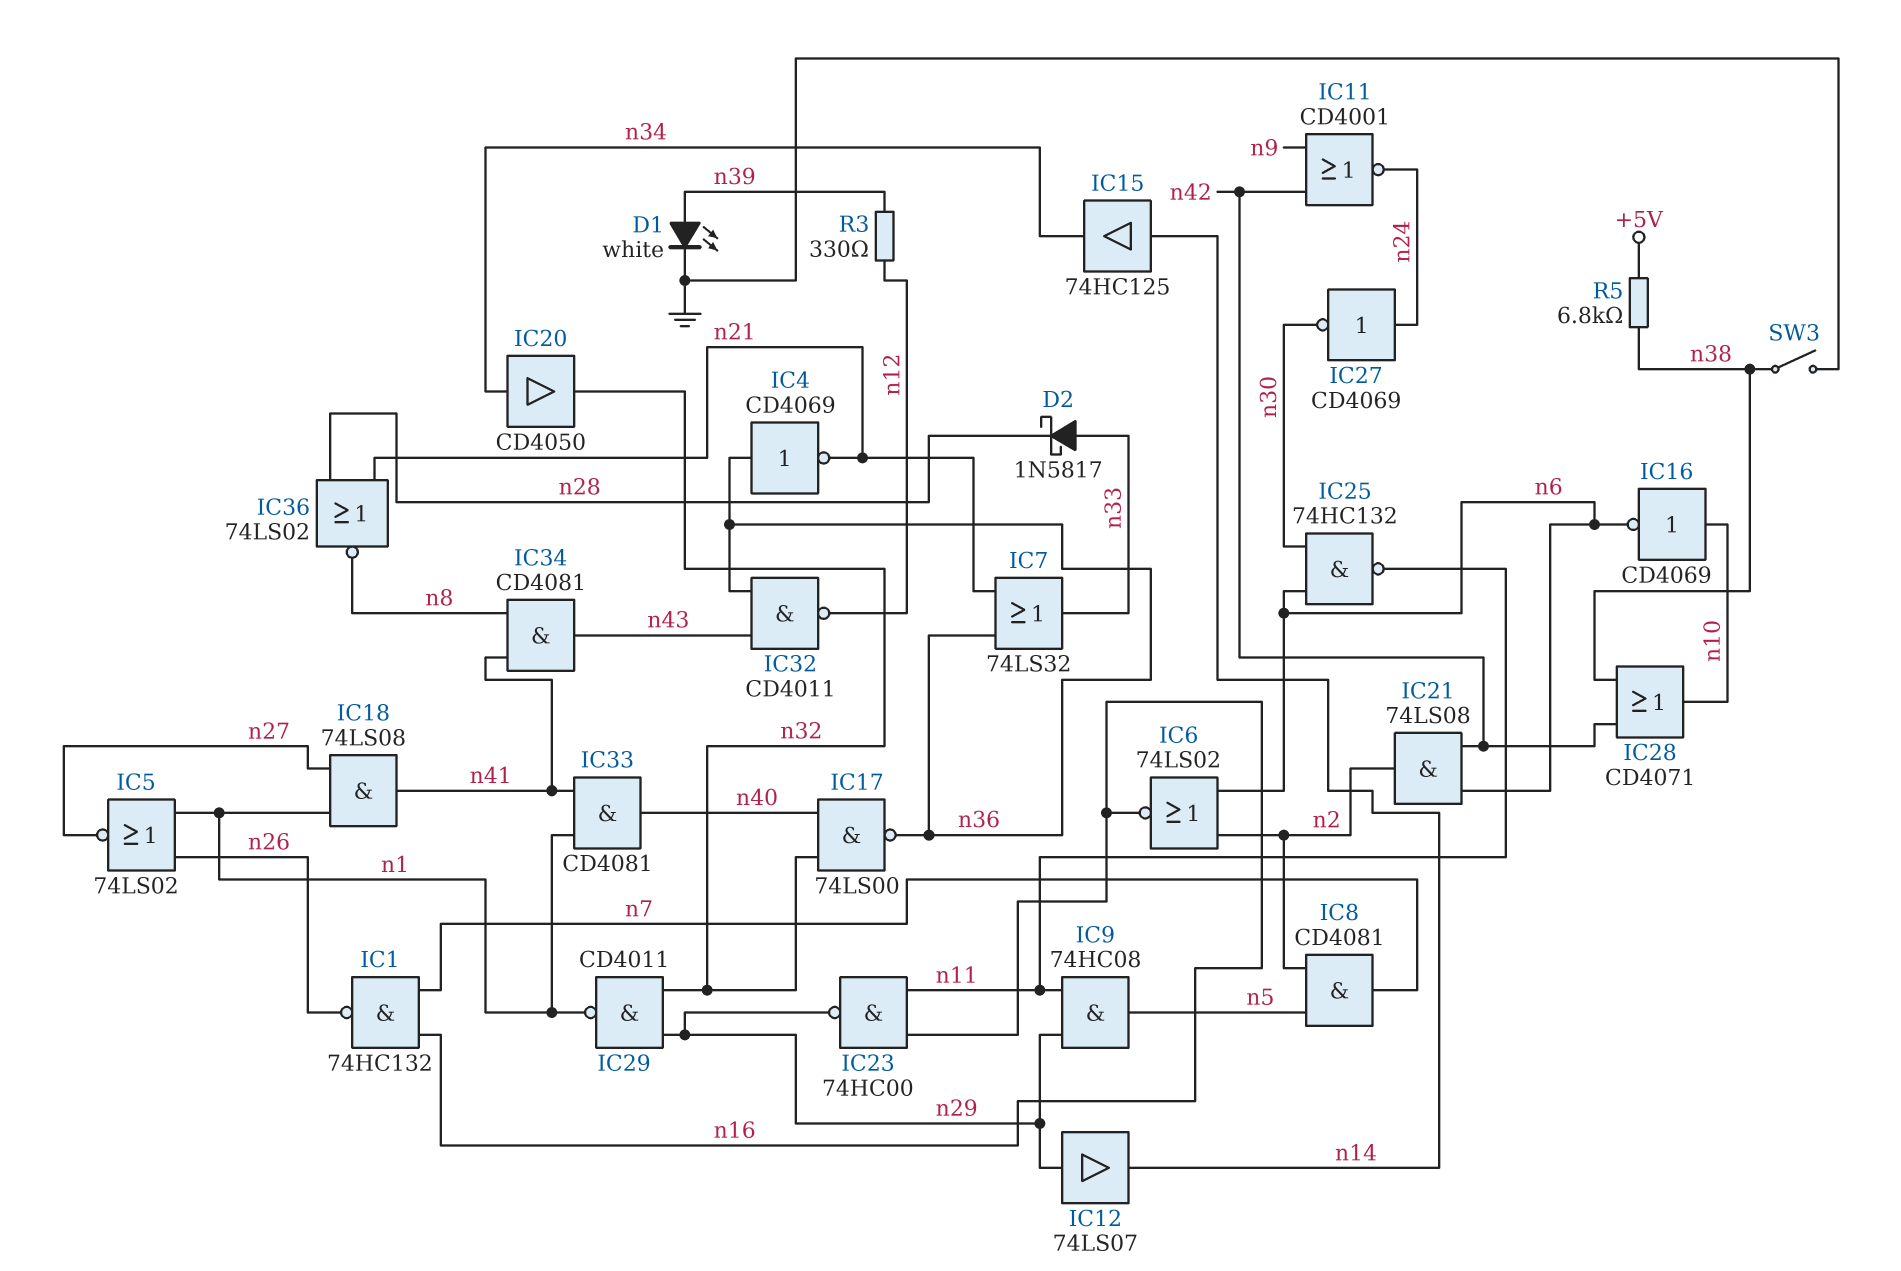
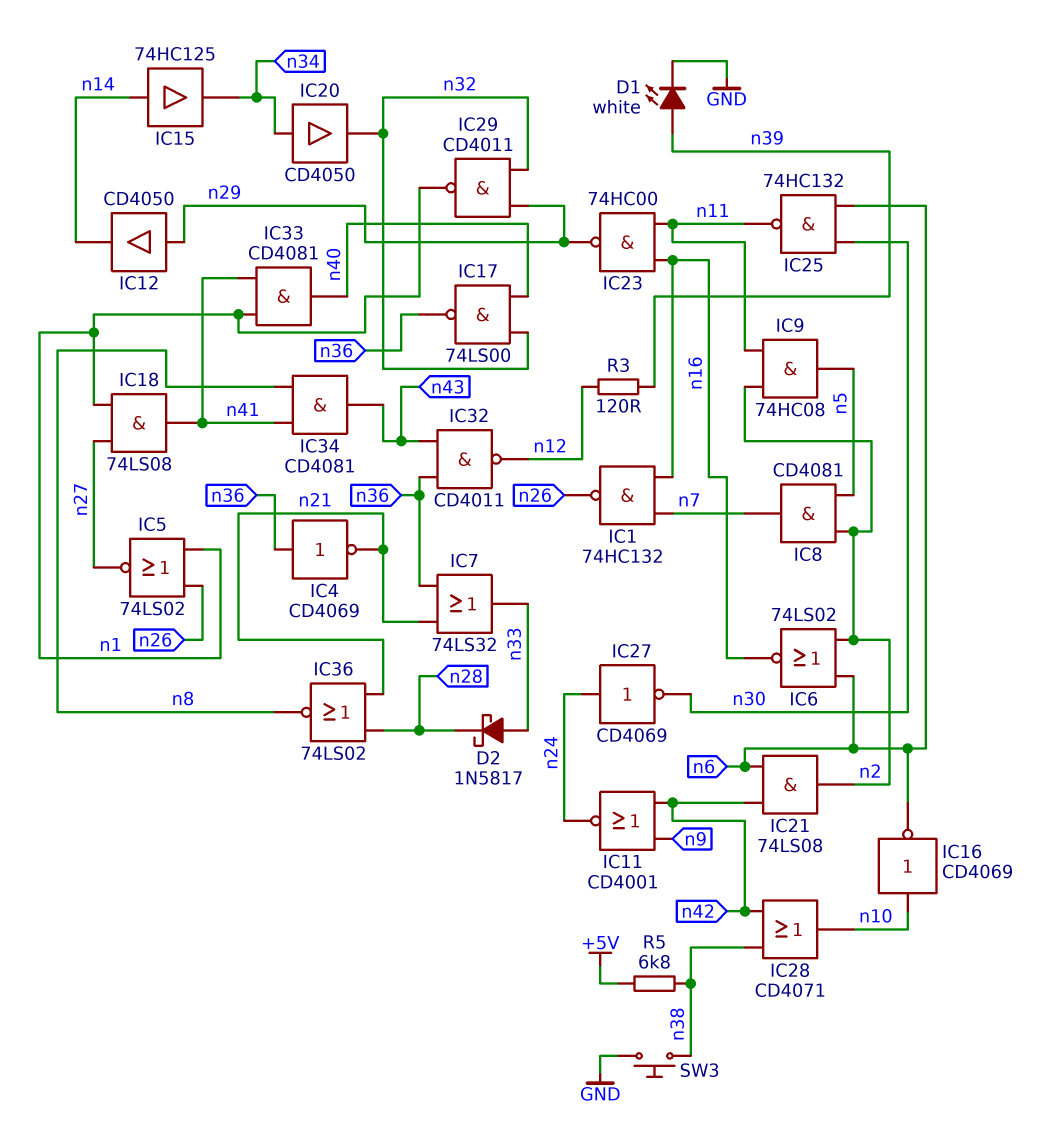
IC9: AND 74HC08 (in n11, in n29, out n5) -> AND 74HC08 (in n2, in n11, out n5)
IC12: buffer 74LS07 (in n29, out n14) -> buffer CD4050 (in n29, out n14)
R3: 330 (n12, n39) -> 120 (n12, n39)
SW3: switch (GND, n38) -> button (GND, n38)

